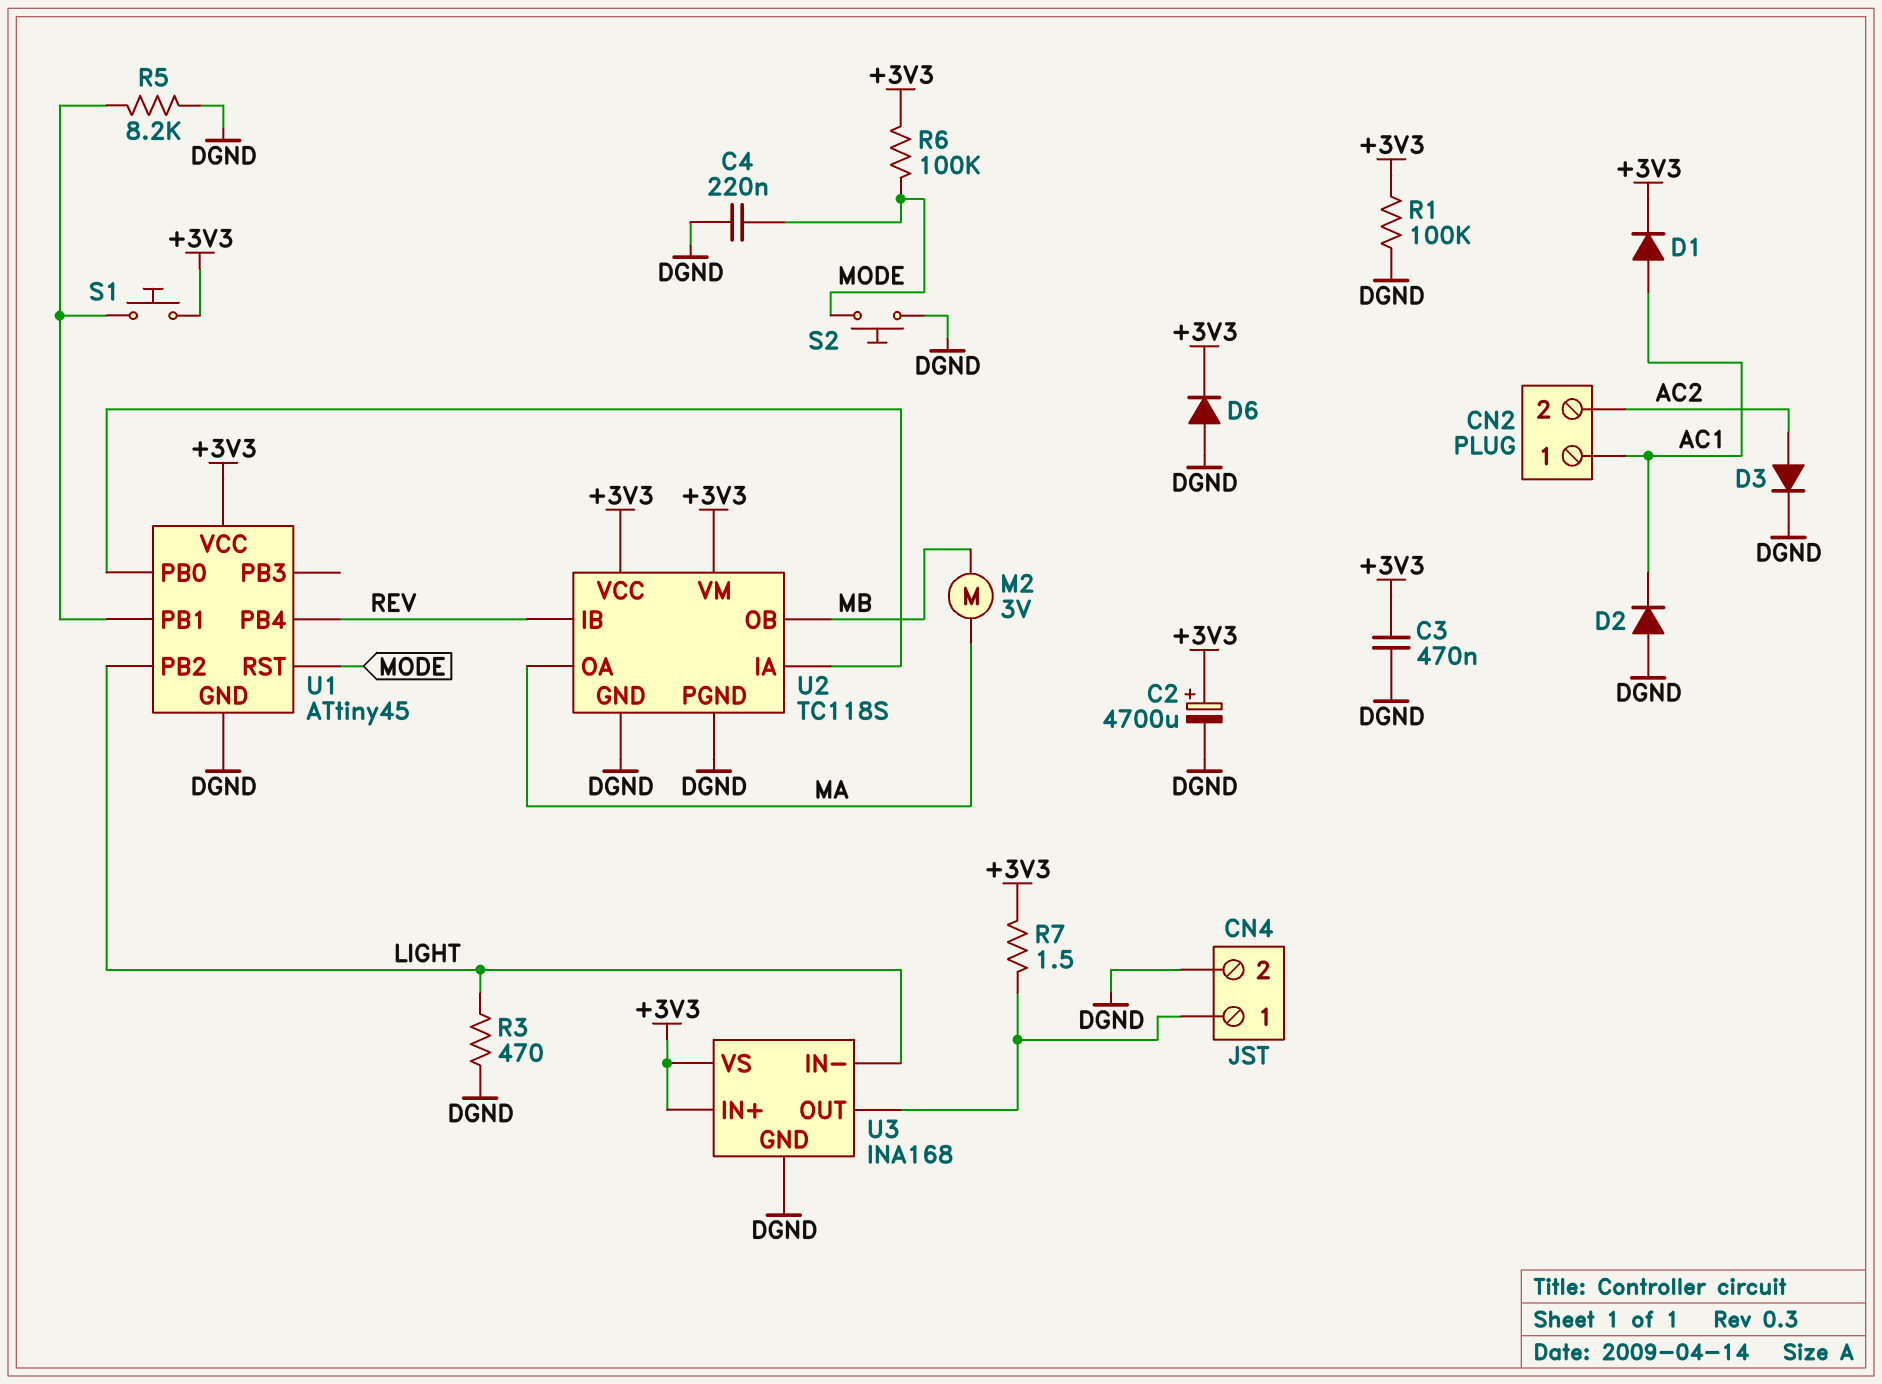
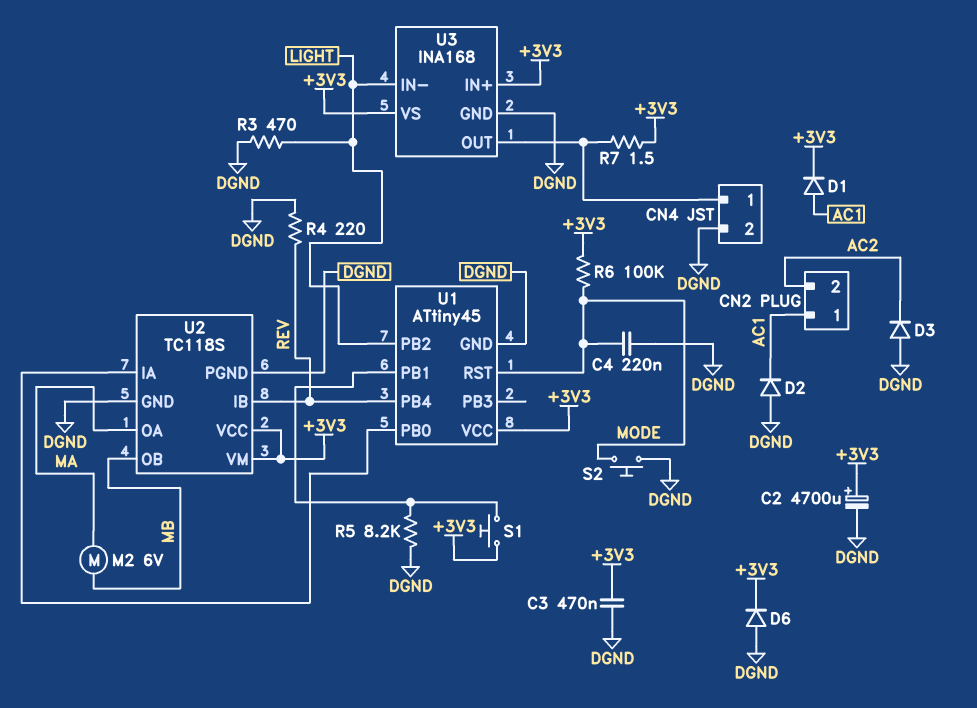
D3: diode (A AC2, K DGND) -> diode (A DGND, K AC2)
M2: motor 3V (MA, MB) -> motor 6V (MA, MB)
R1: 100k (+3V3, DGND) -> none
R4: none -> 220 (DGND, REV)

